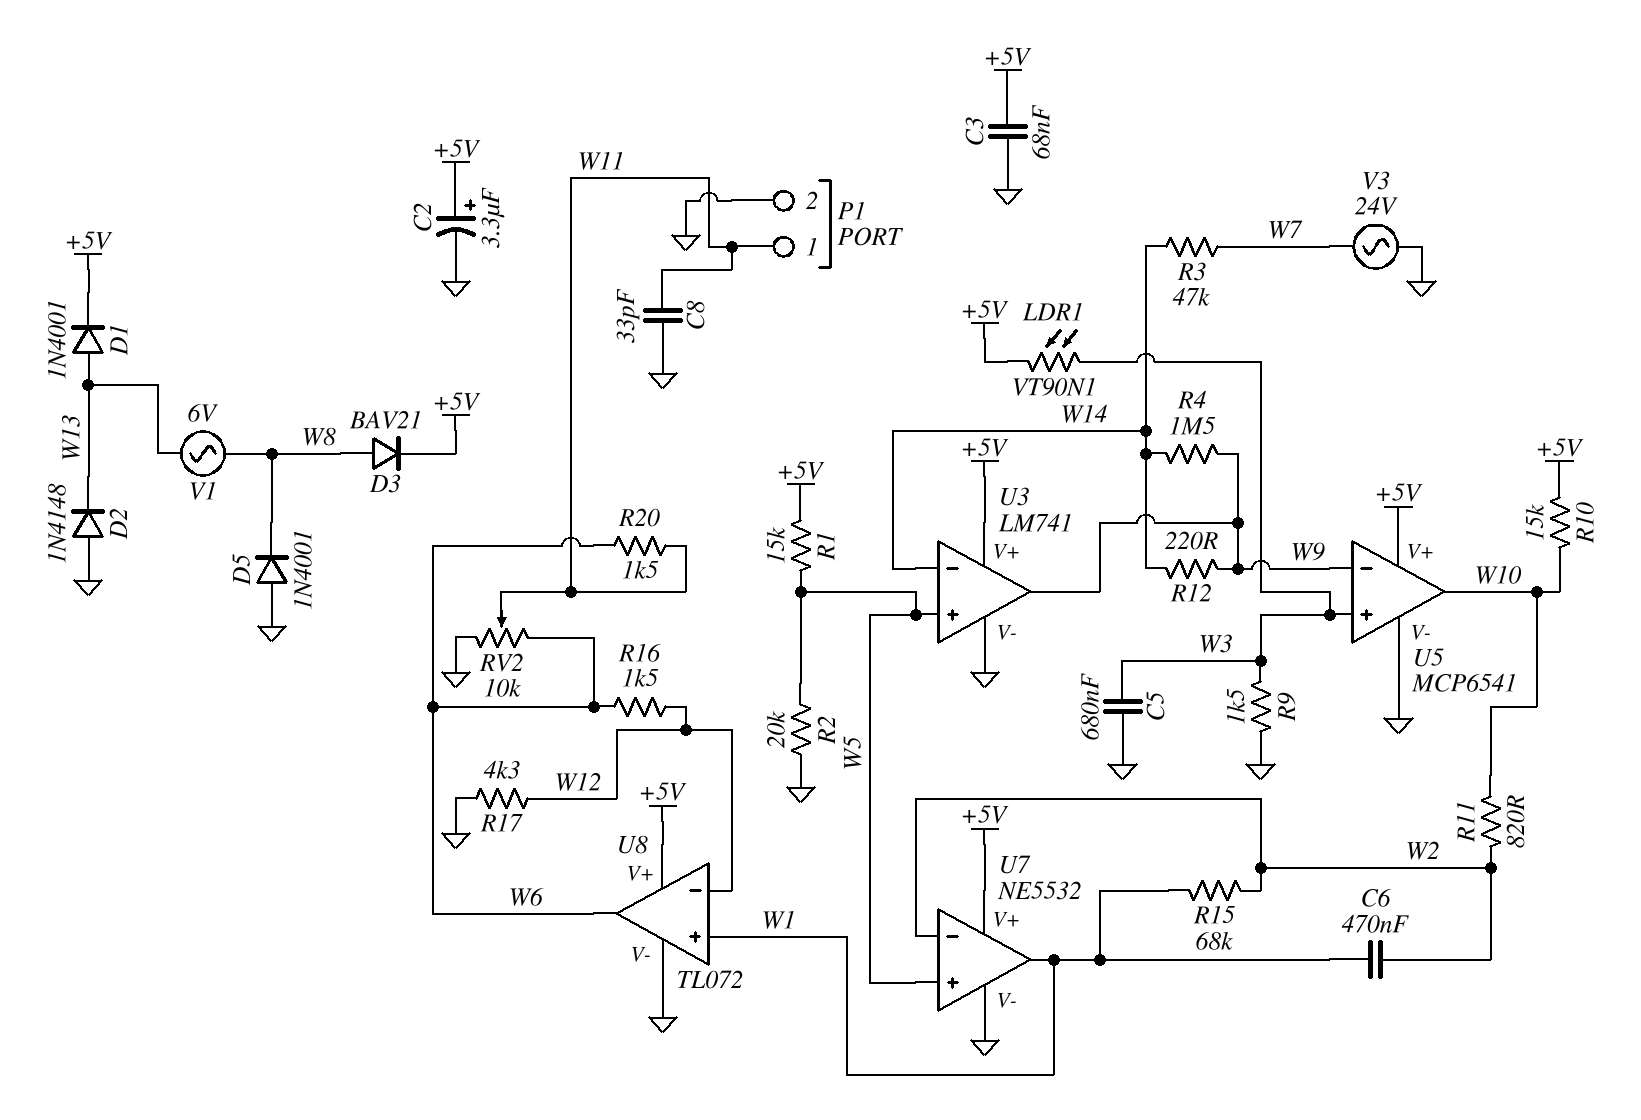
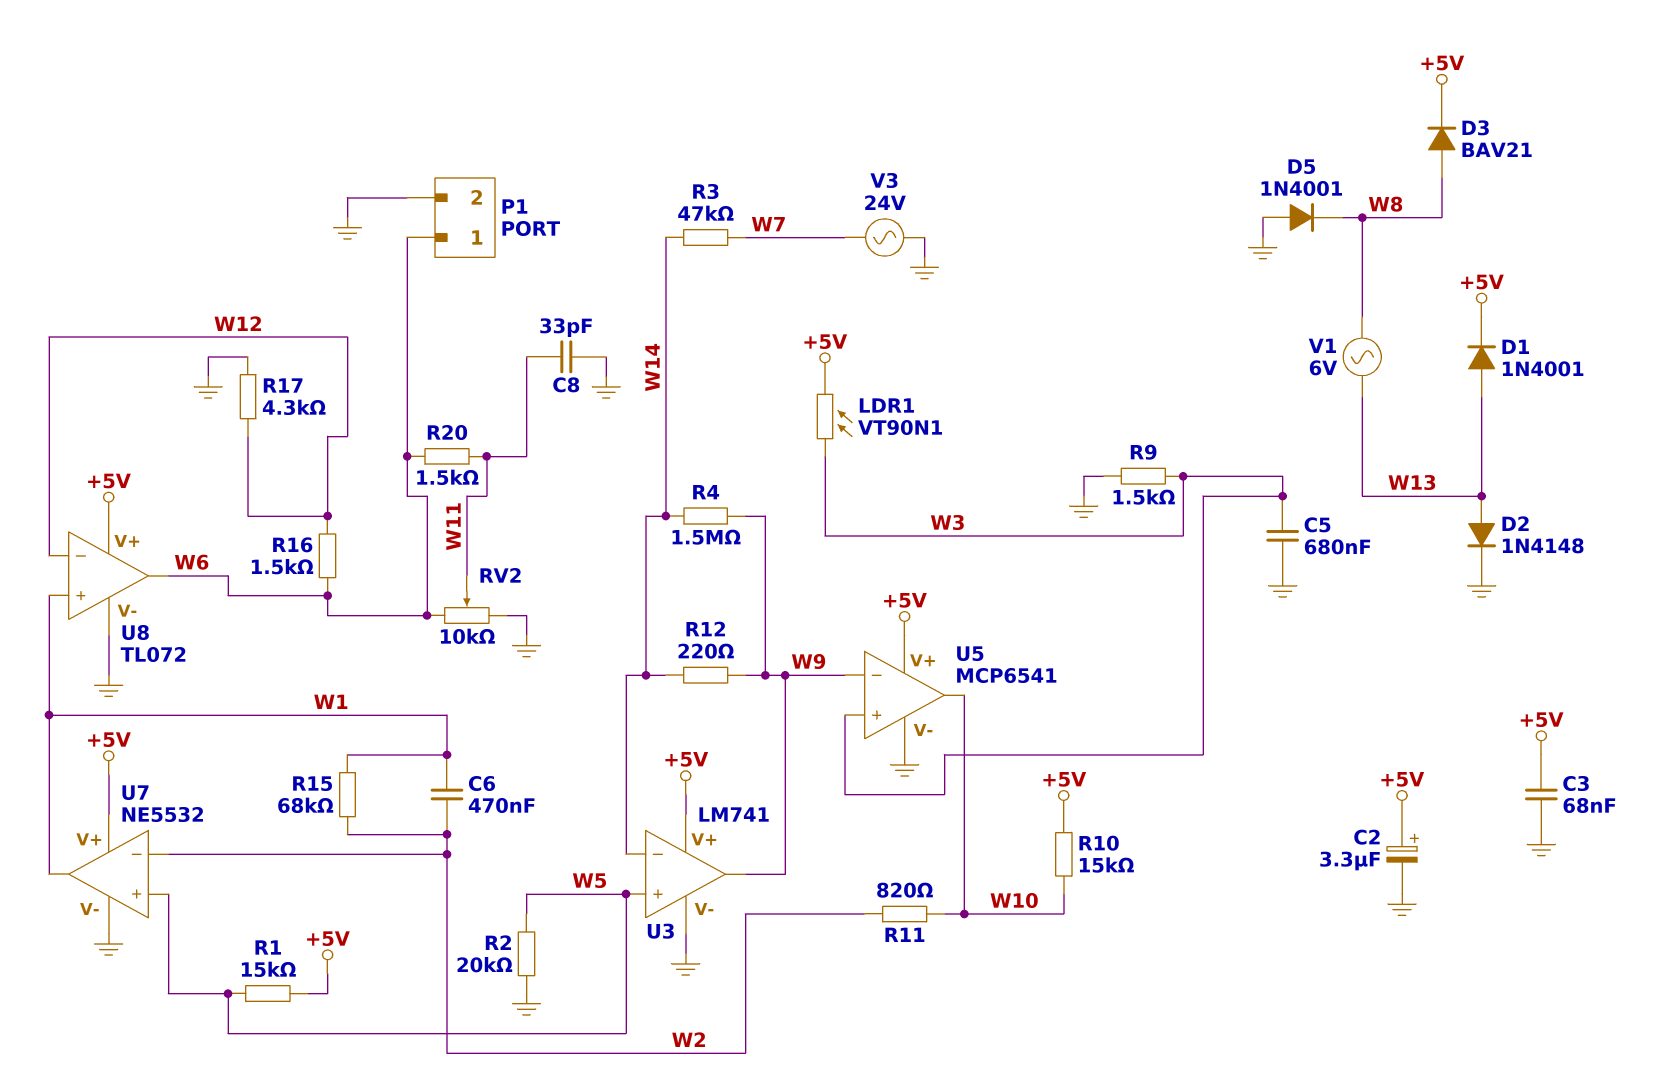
D2: diode 1N4148 (A GND, K W13) -> diode 1N4148 (A W13, K GND)
P1 pin 1: W11 -> W6

